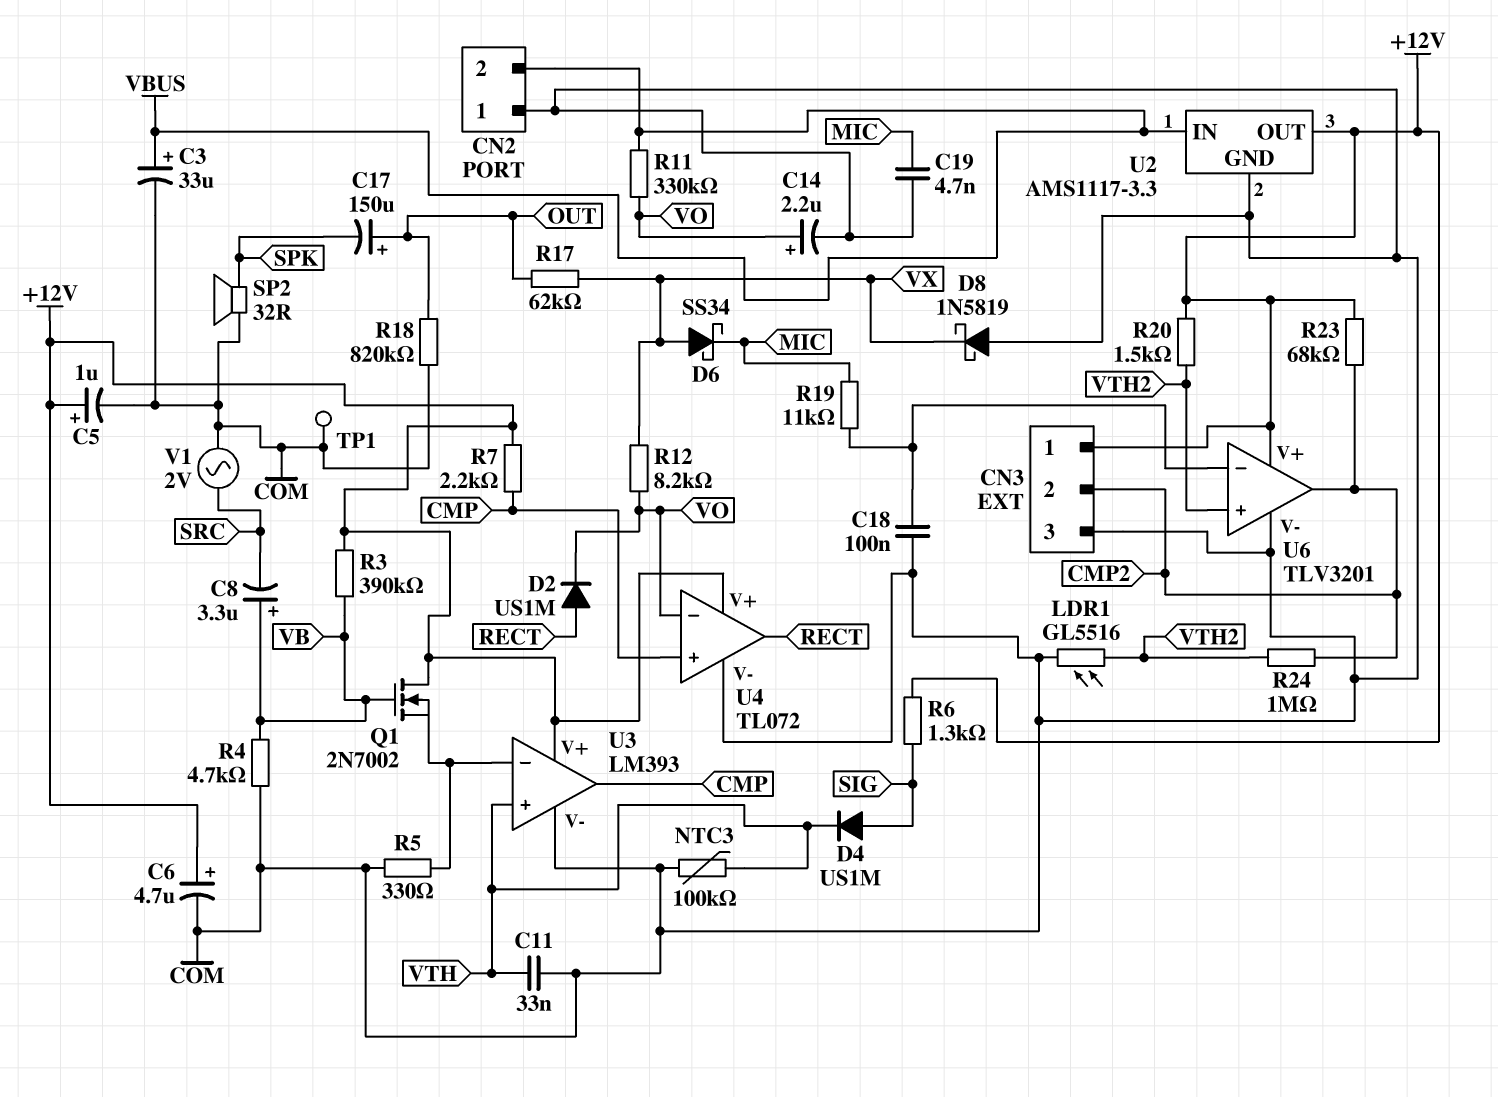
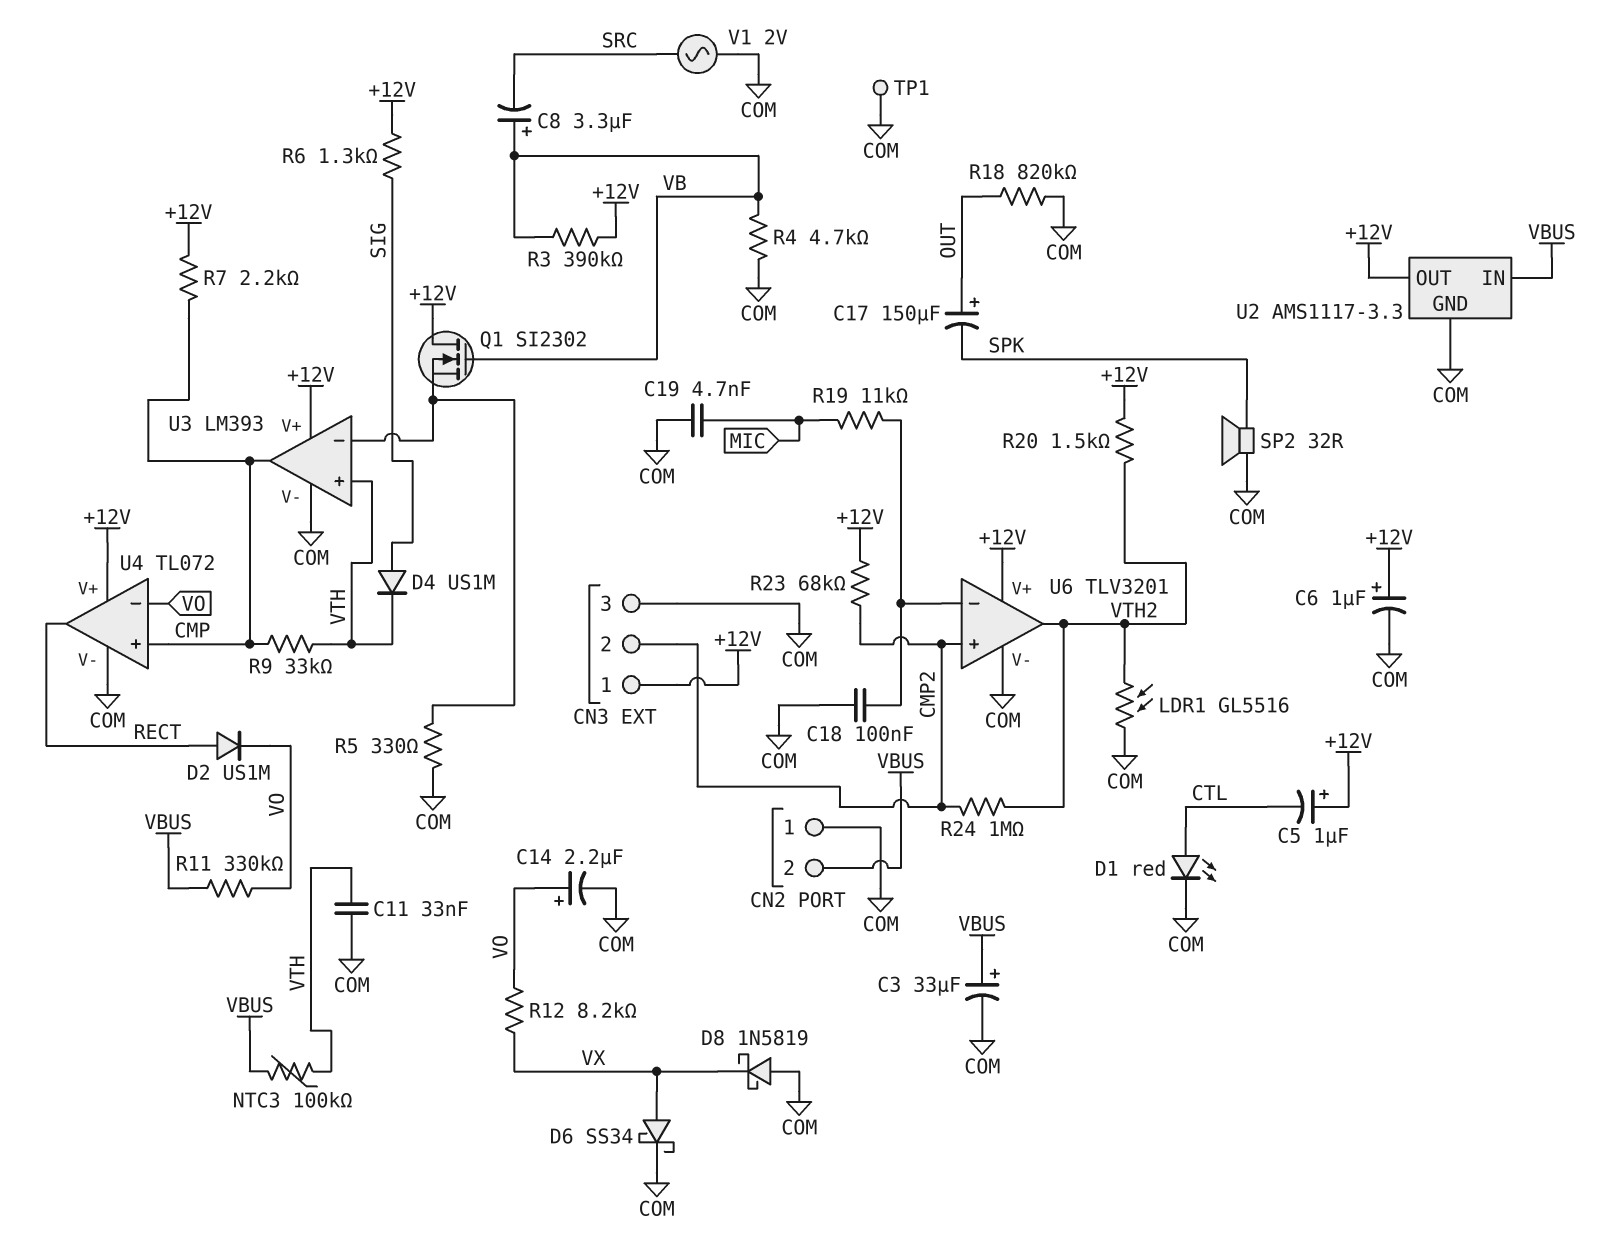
C5: 1uF (plus +12V, minus COM) -> 1uF (plus +12V, minus CTL)
C6: 4.7uF (plus +12V, minus COM) -> 1uF (plus +12V, minus COM)
D1: none -> LED red (A CTL, K COM)
D6: schottky SS34 (A VX, K MIC) -> schottky SS34 (A VX, K COM)
NTC3: 100k (COM, VTH) -> 100k (VBUS, VTH)
Q1: NMOS 2N7002 (G VB, D +12V, S U3/in-) -> NMOS SI2302 (G VB, D +12V, S U3/in-)
R9: none -> 33k (CMP, VTH)
R17: 62k (OUT, VX) -> none
U6 pin in+: VTH2 -> CMP2
U6 pin out: CMP2 -> VTH2

